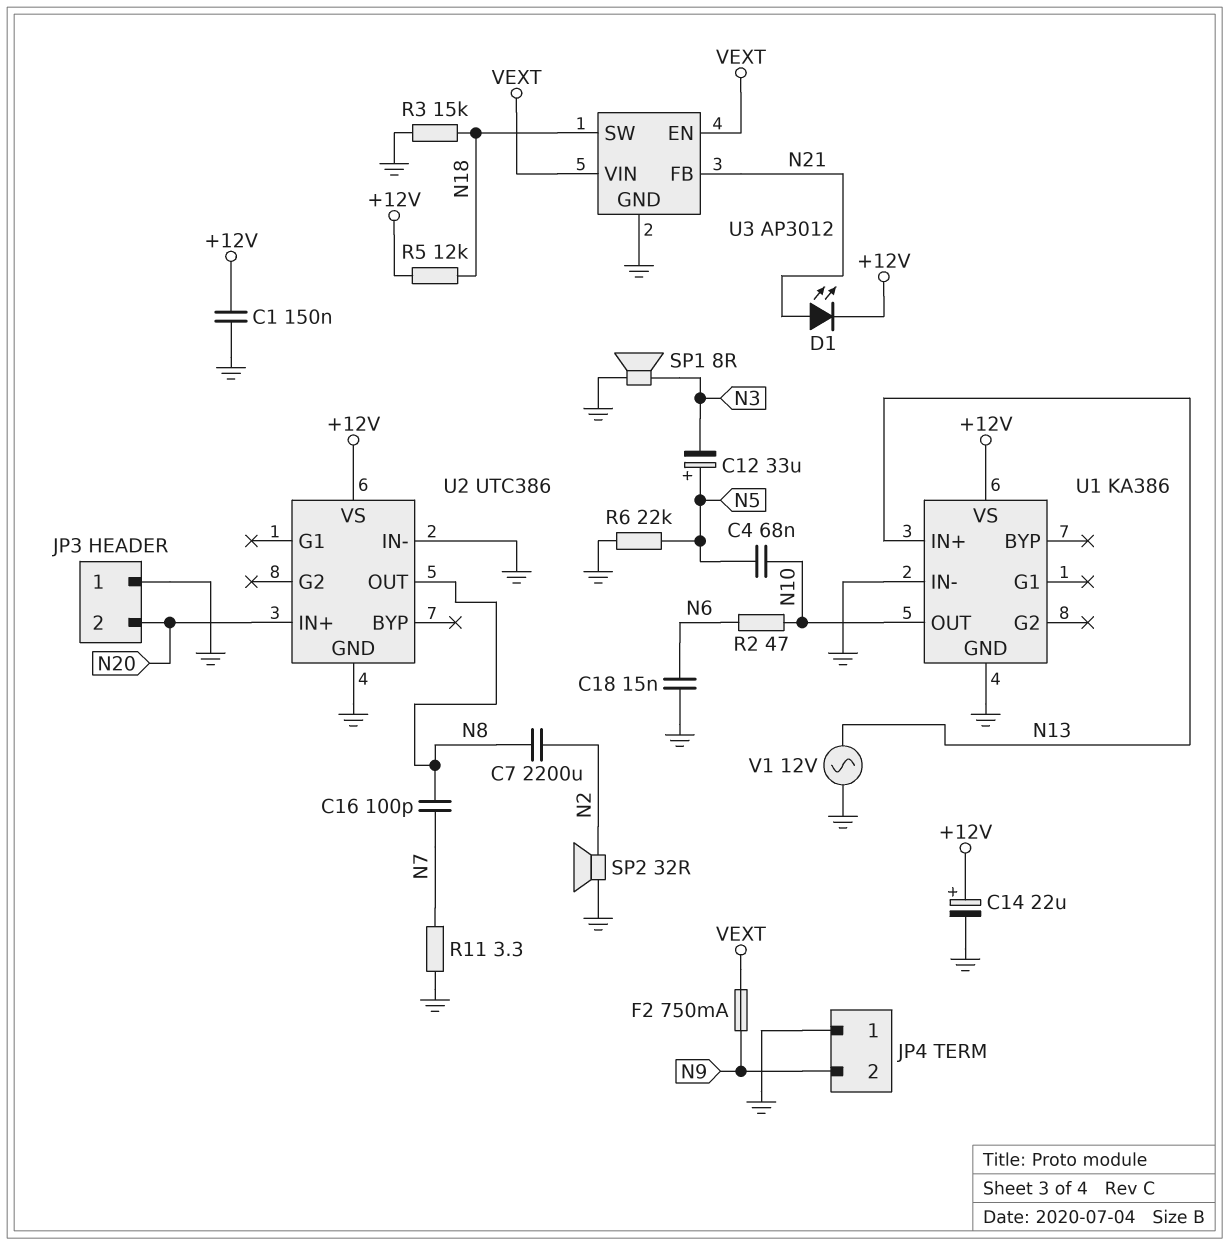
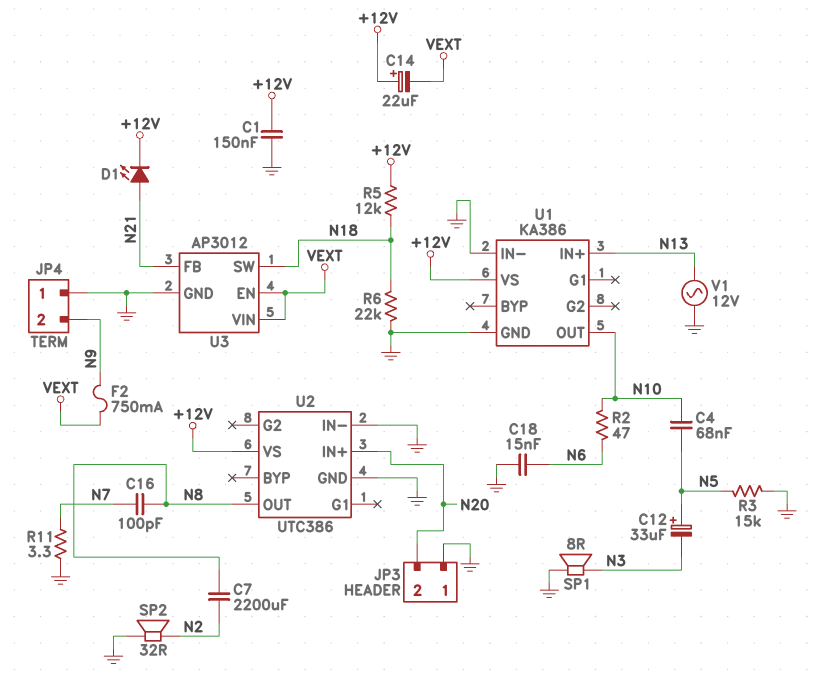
C14: 22uF (plus +12V, minus GND) -> 22uF (plus +12V, minus VEXT)
R3: 15k (GND, N18) -> 15k (GND, N5)
R6: 22k (GND, N5) -> 22k (GND, N18)

